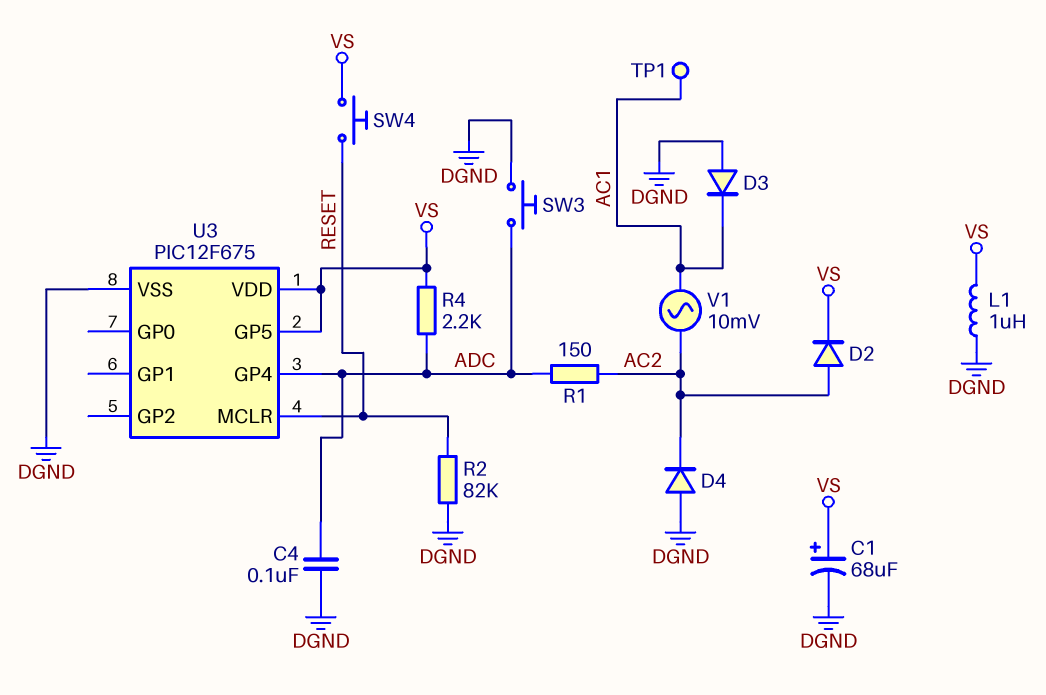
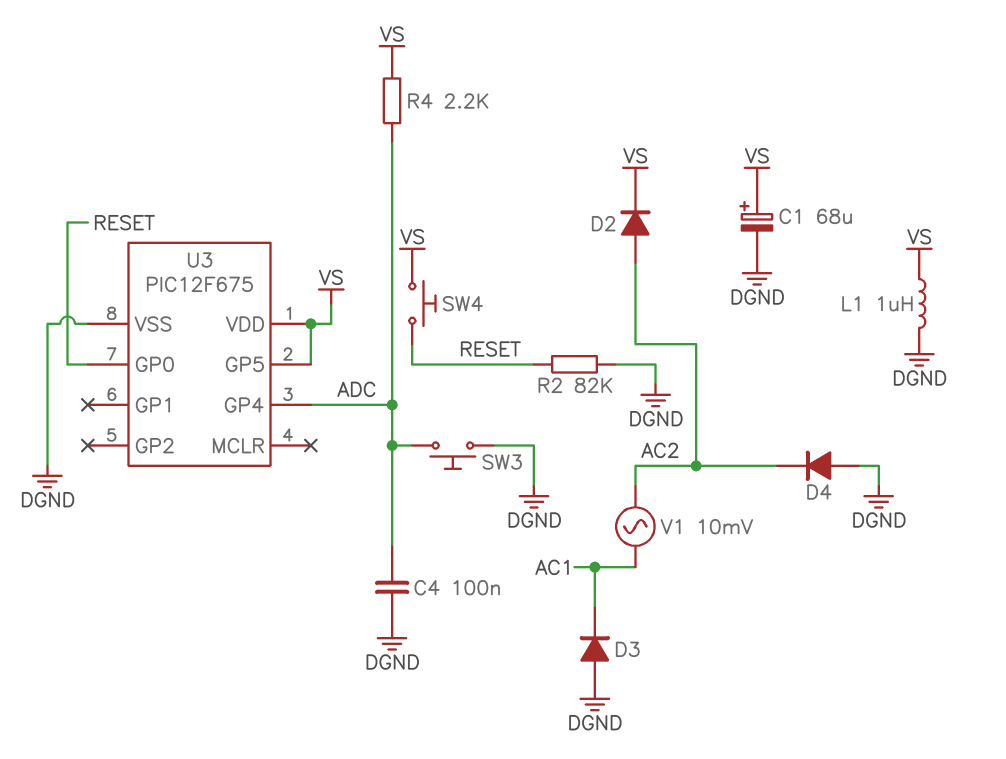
R1: 150 (AC2, ADC) -> none
TP1: test point (AC1) -> none
U3 pin GP0: none -> RESET
U3 pin MCLR: RESET -> none

